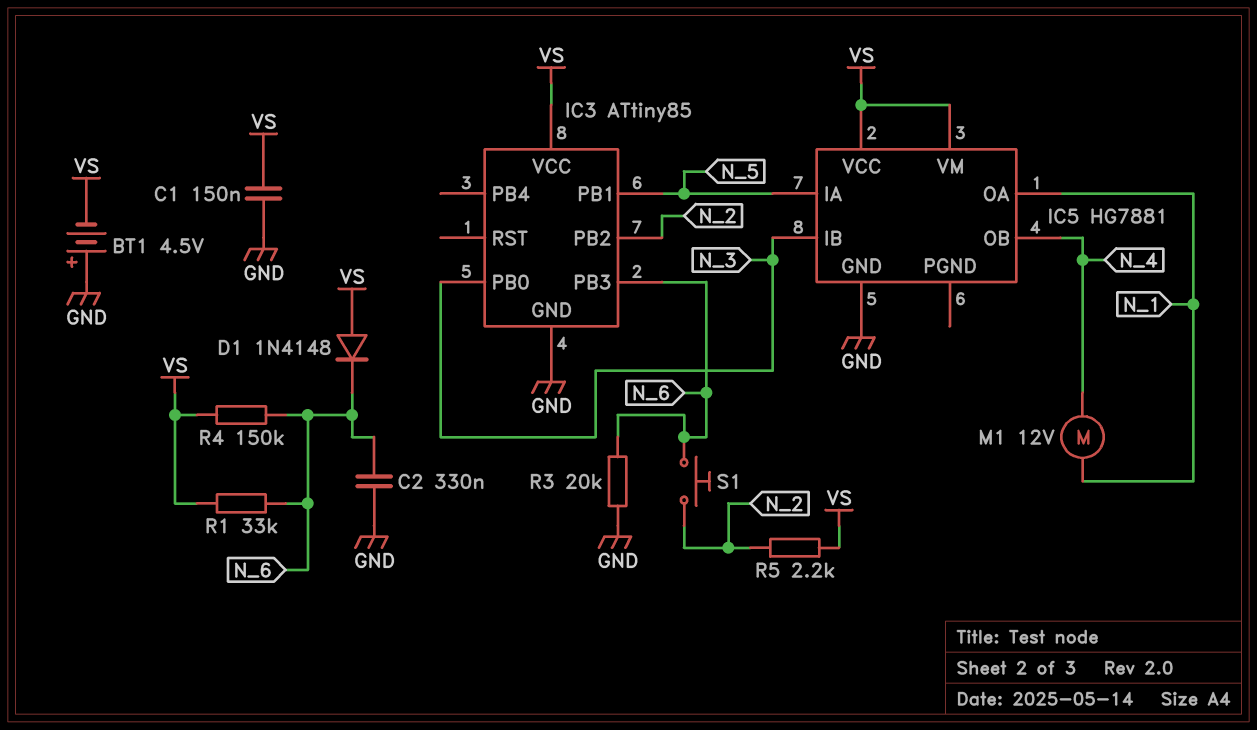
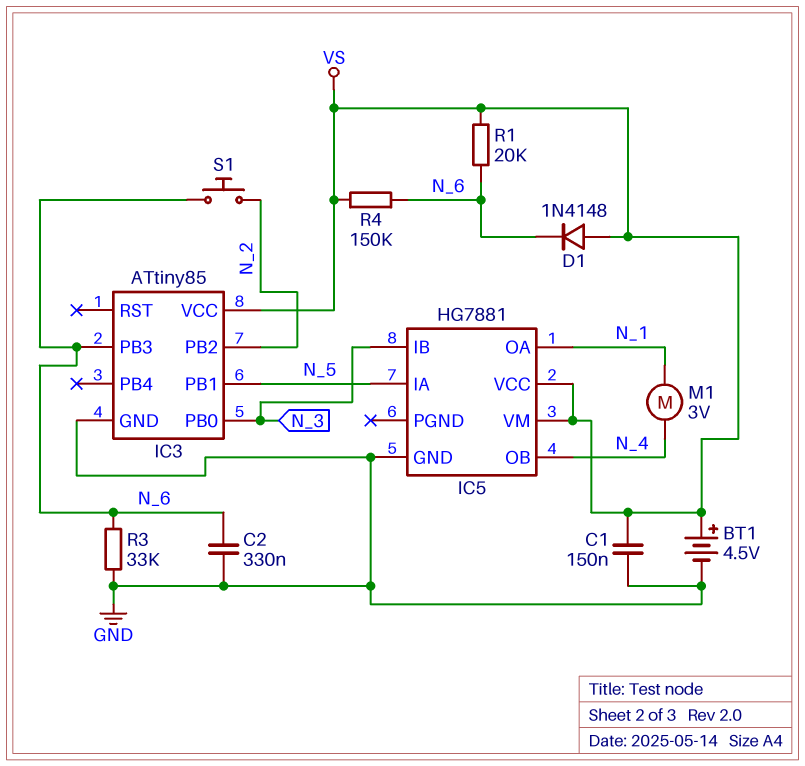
BT1: 4.5V (plus GND, minus VS) -> 4.5V (plus VS, minus GND)
M1: motor 12V (N_1, N_4) -> motor 3V (N_1, N_4)
R1: 33k (N_6, VS) -> 20k (N_6, VS)
R3: 20k (GND, N_6) -> 33k (GND, N_6)
R5: 2.2k (N_2, VS) -> none

